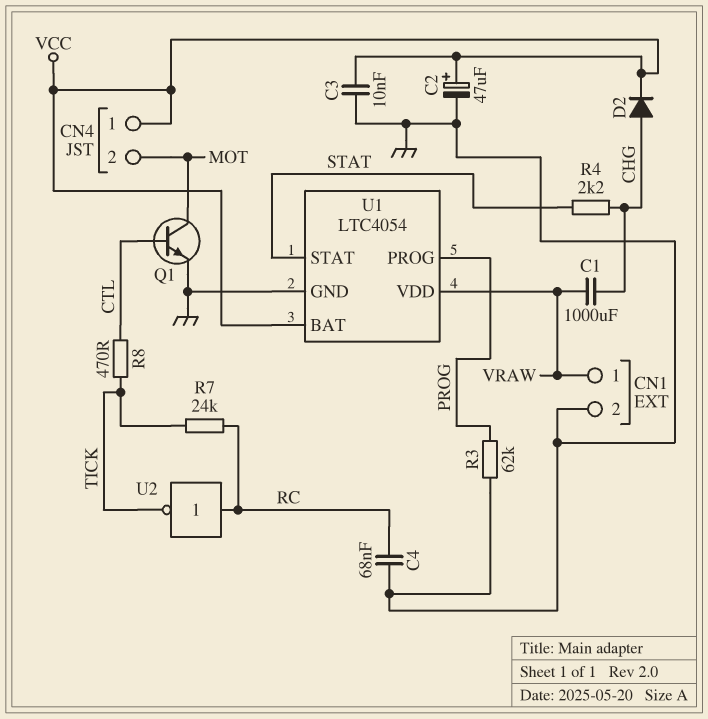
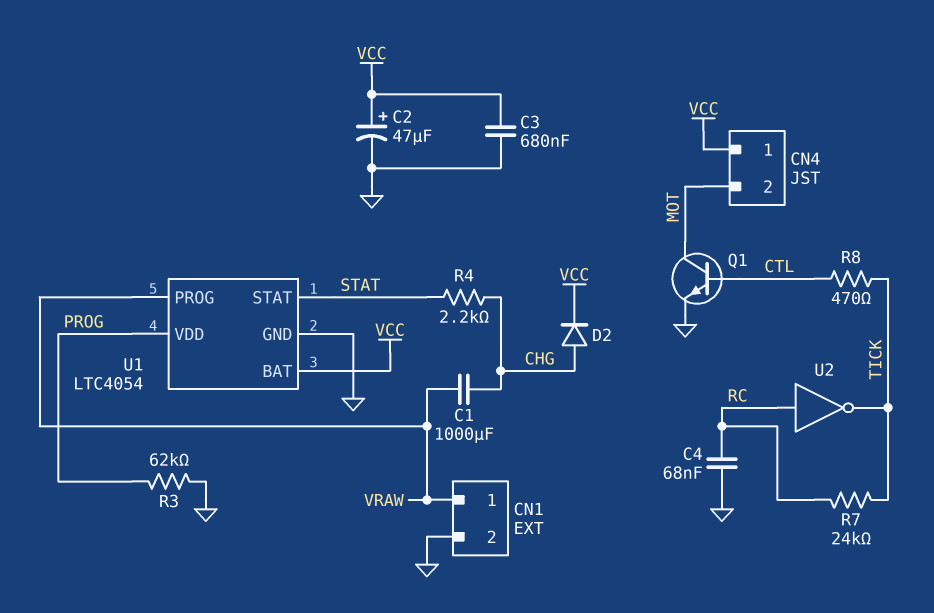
C3: 10nF (GND, VCC) -> 680nF (GND, VCC)
U1 pin PROG: PROG -> VRAW
U1 pin VDD: VRAW -> PROG

